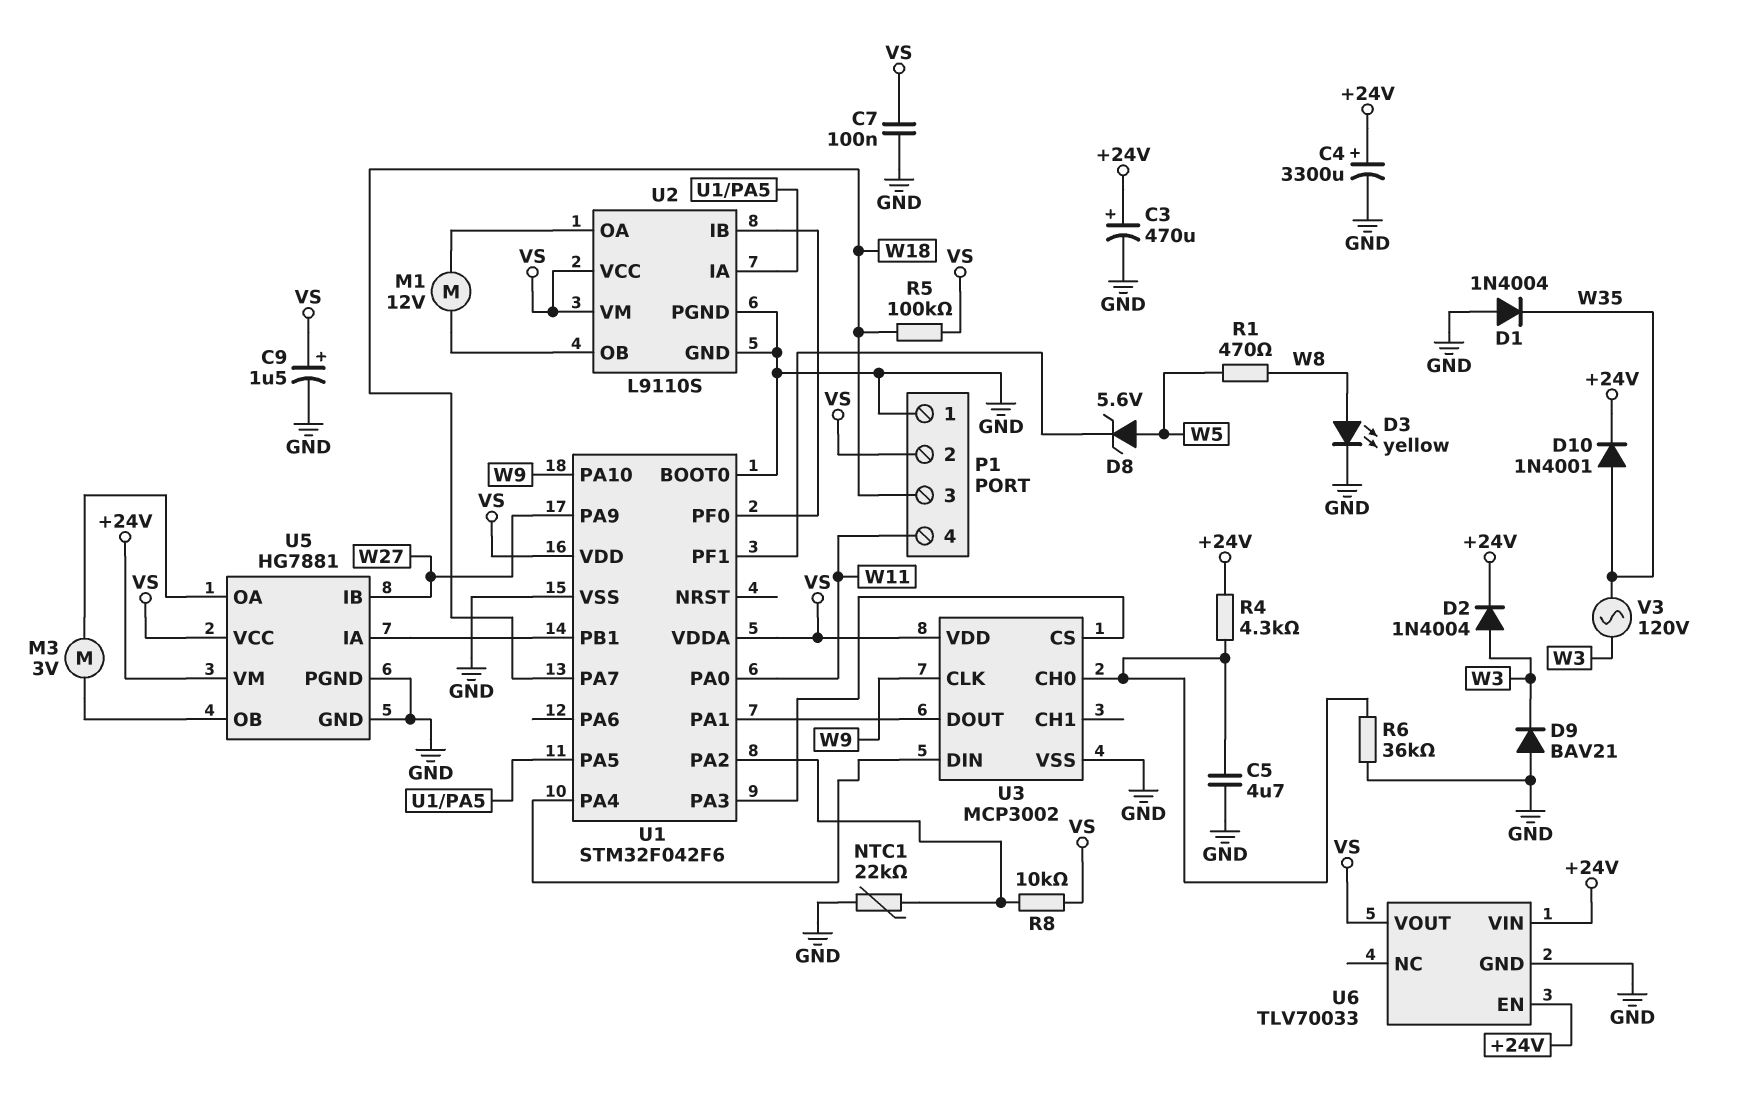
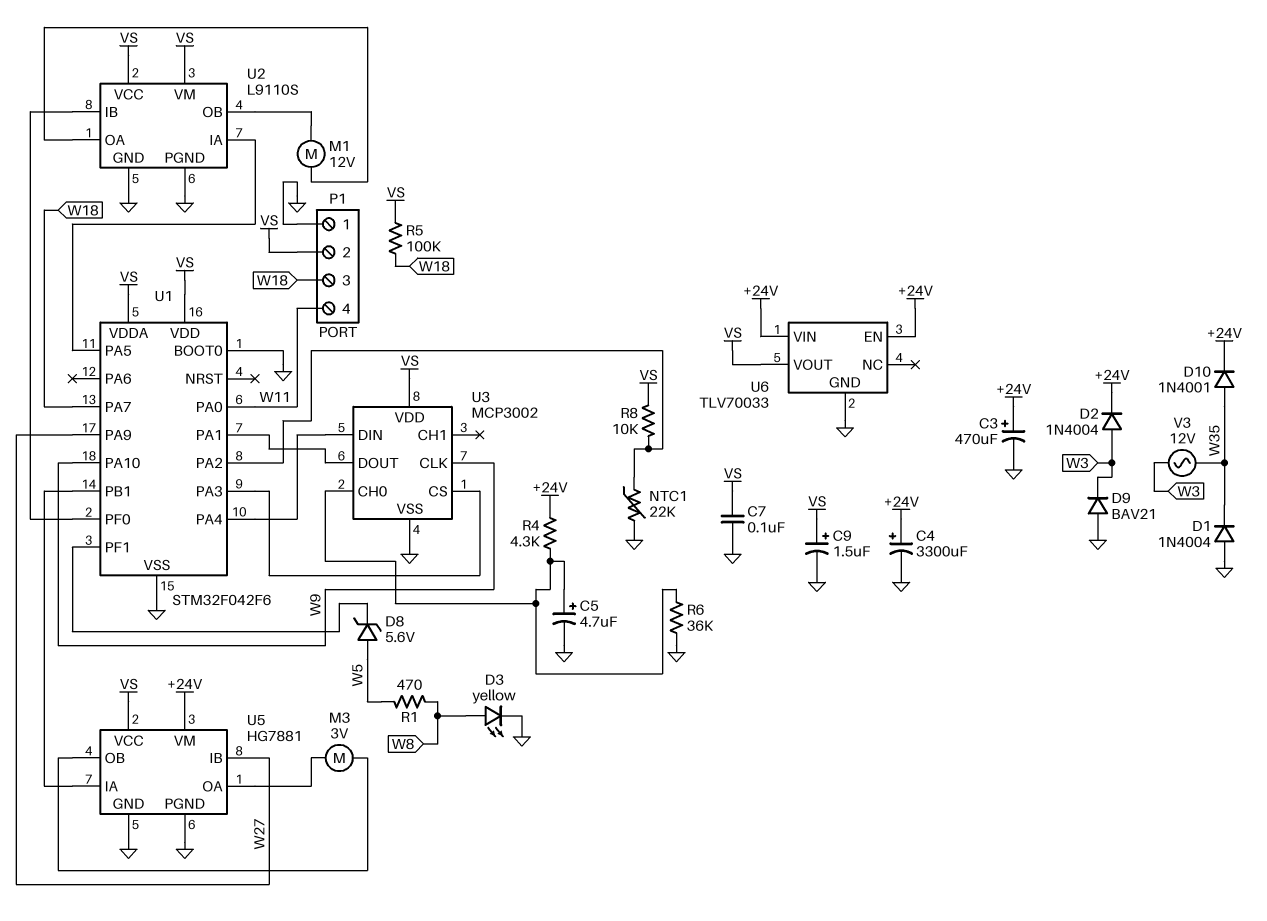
C5: 4.7uF (GND, U3/CH0) -> 4.7uF (plus U3/CH0, minus GND)
V3: AC 120V (W3, W35) -> AC 12V (W3, W35)

